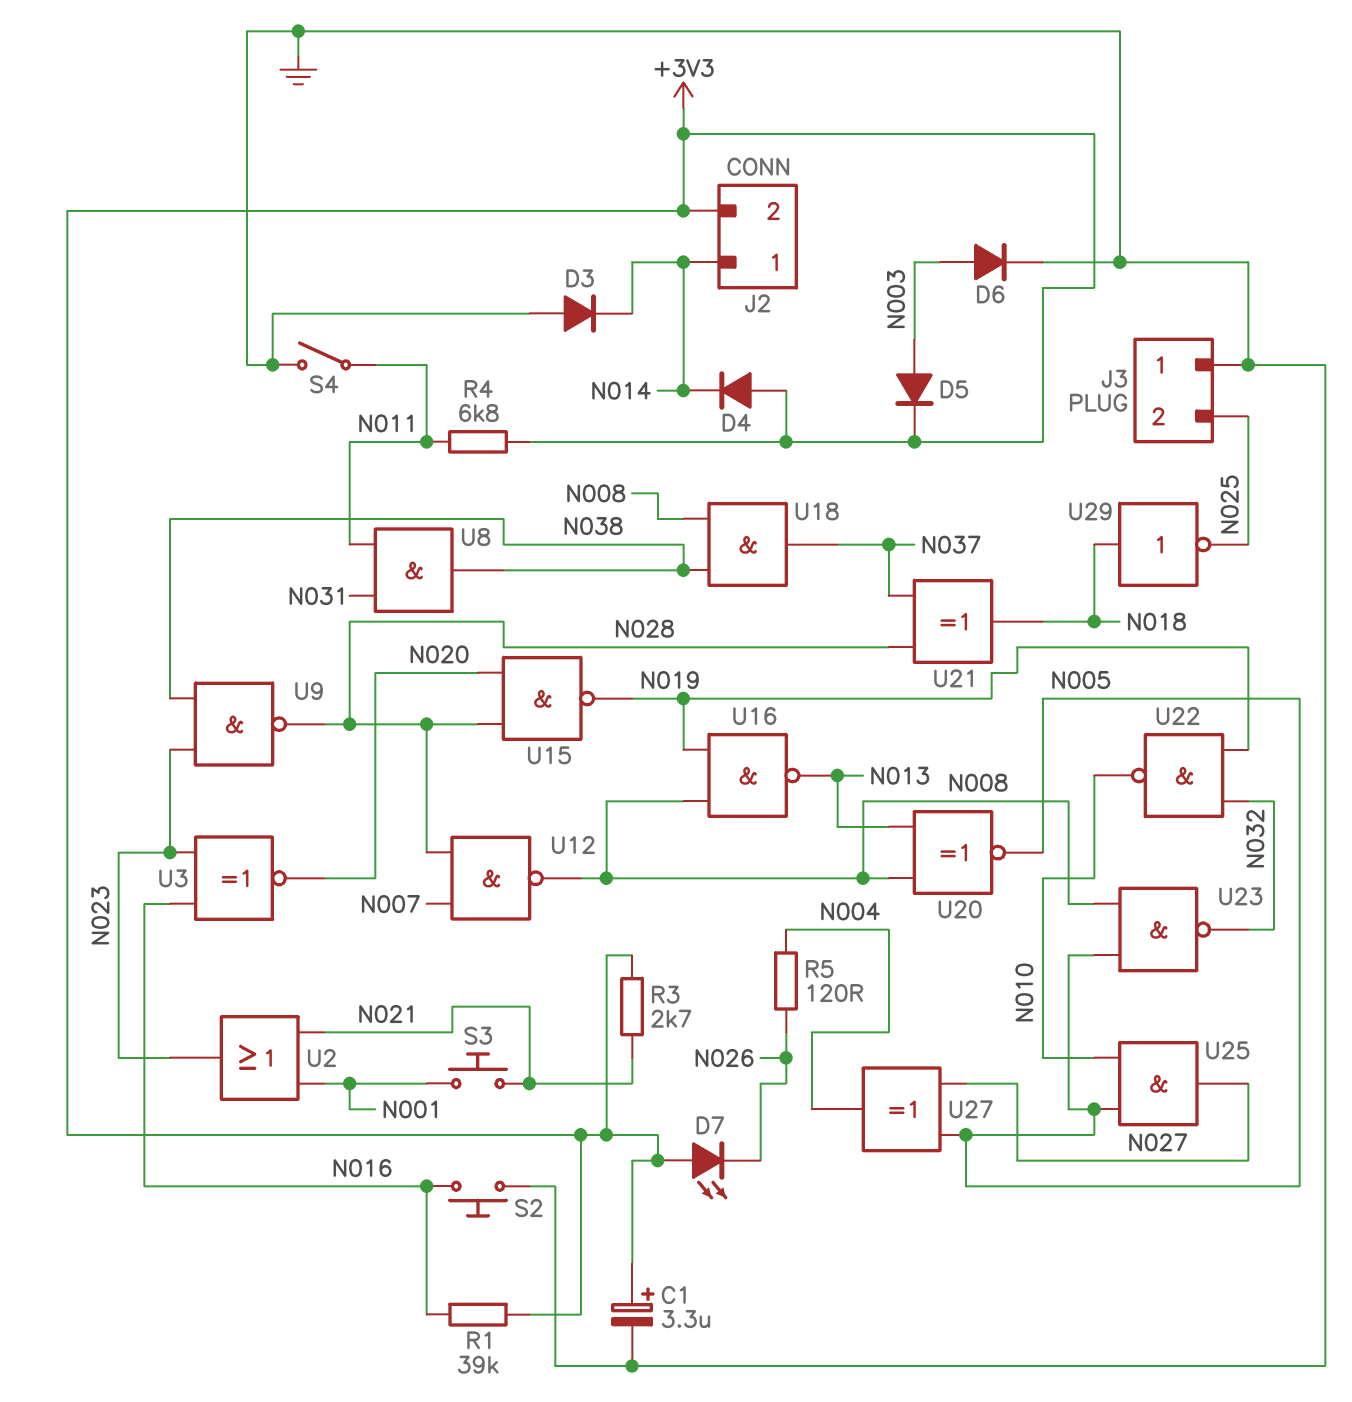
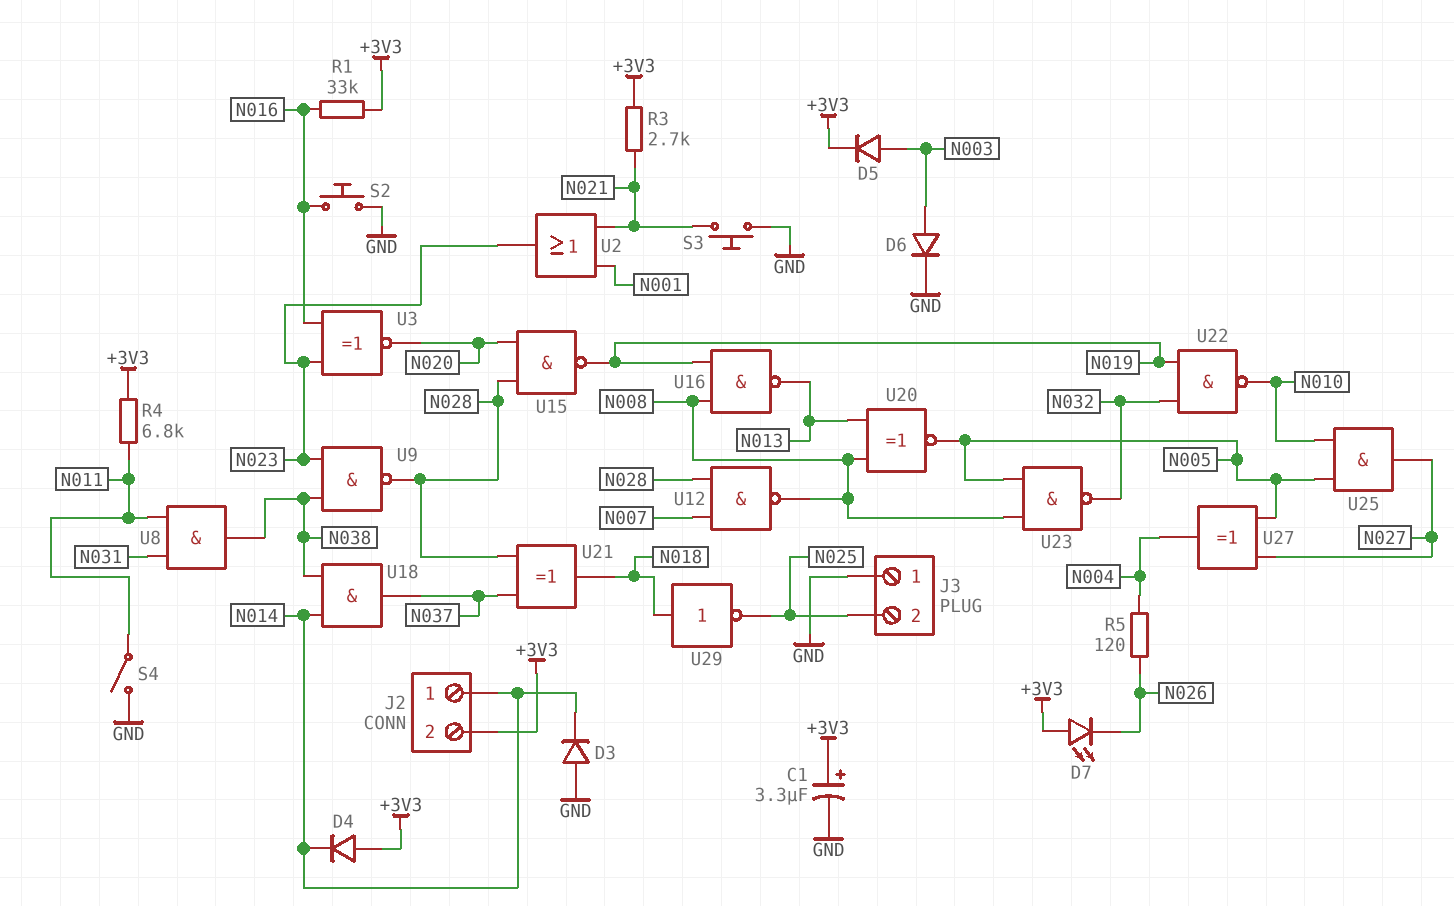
R1: 39k (+3V3, N016) -> 33k (+3V3, N016)
S3: button (N001, N021) -> button (GND, N021)
U18: AND (in N008, in N038, out N037) -> AND (in N014, in N038, out N037)

